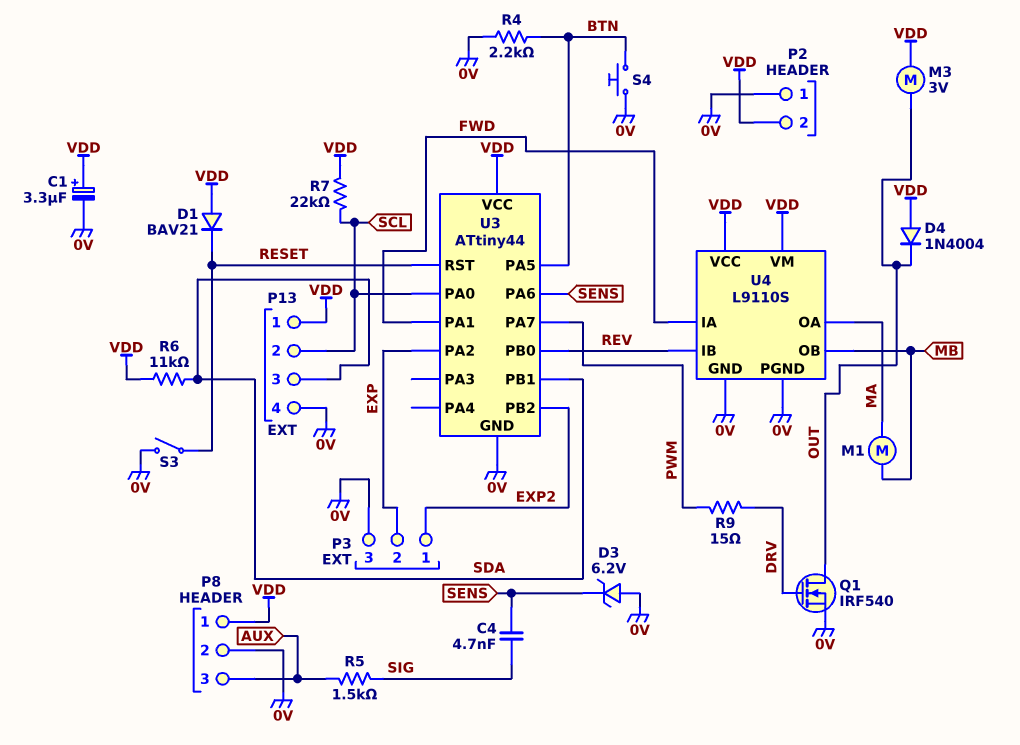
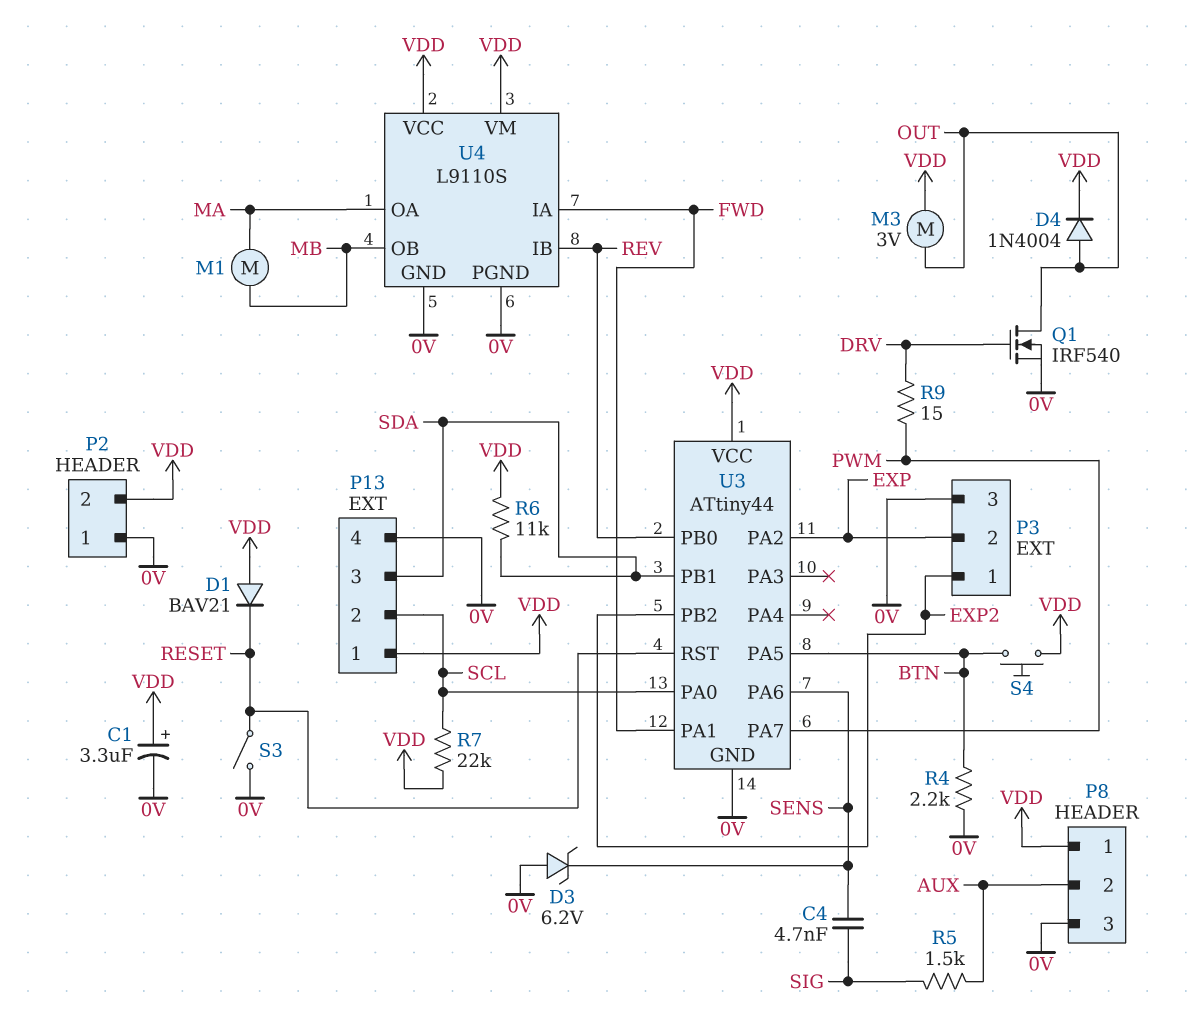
D4: diode 1N4004 (A VDD, K OUT) -> diode 1N4004 (A OUT, K VDD)
P8 pin 2: 0V -> AUX
P8 pin 3: AUX -> 0V
S4: button (0V, BTN) -> button (BTN, VDD)

